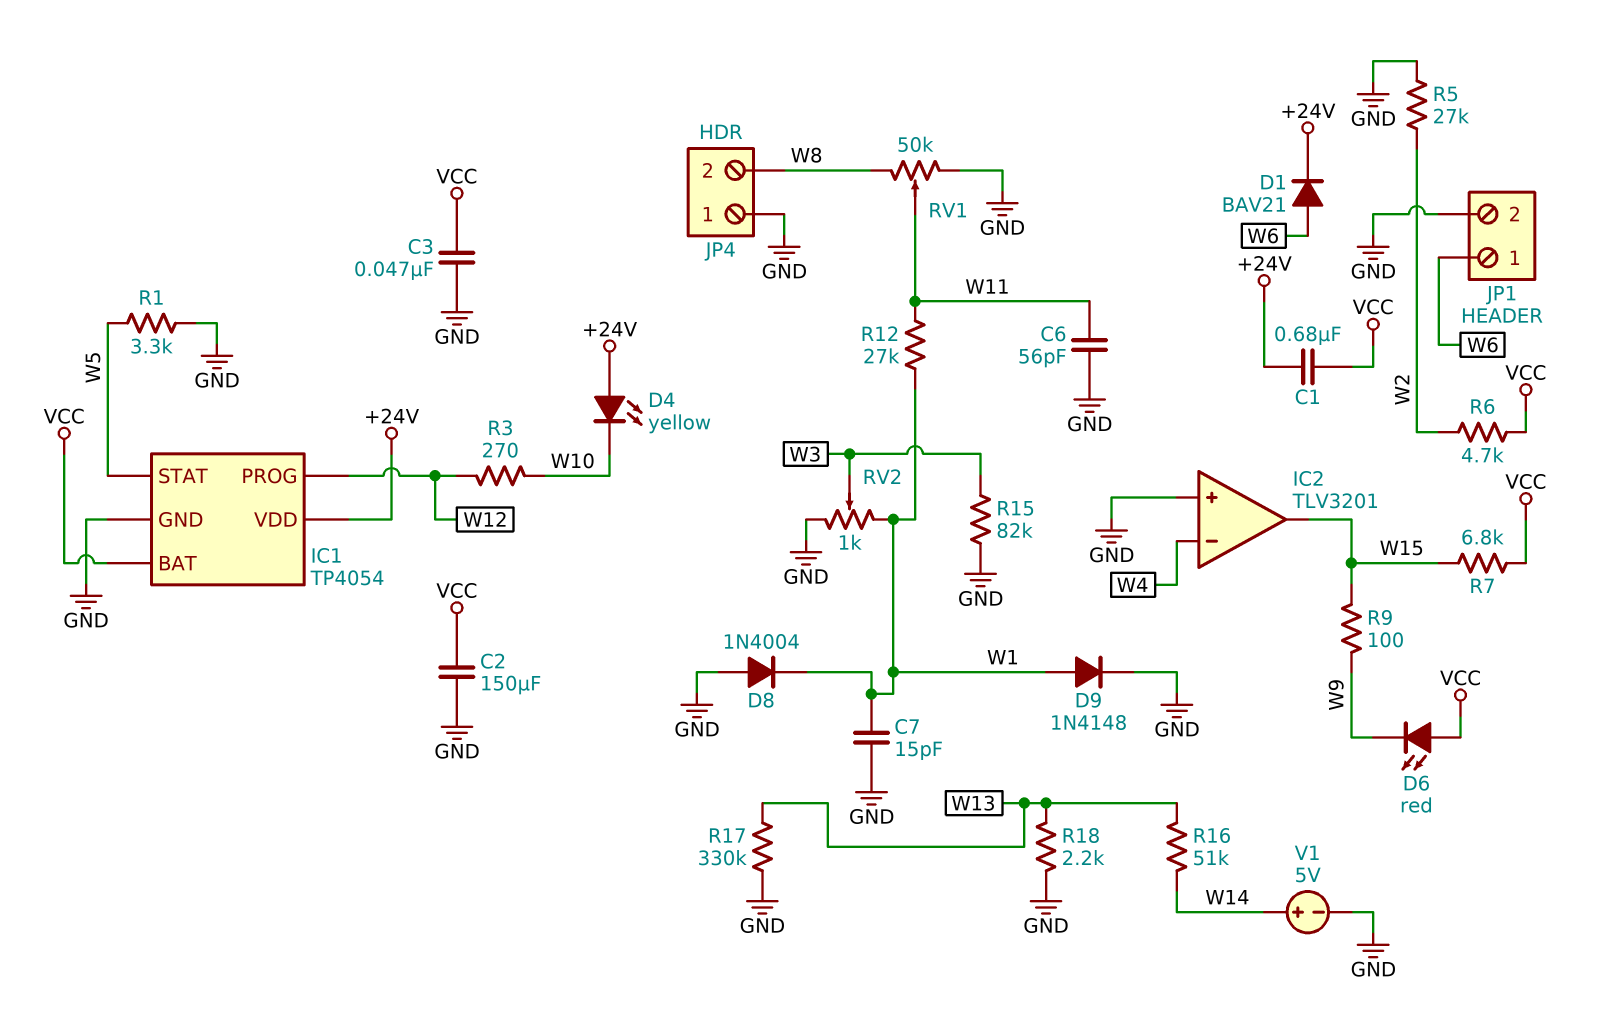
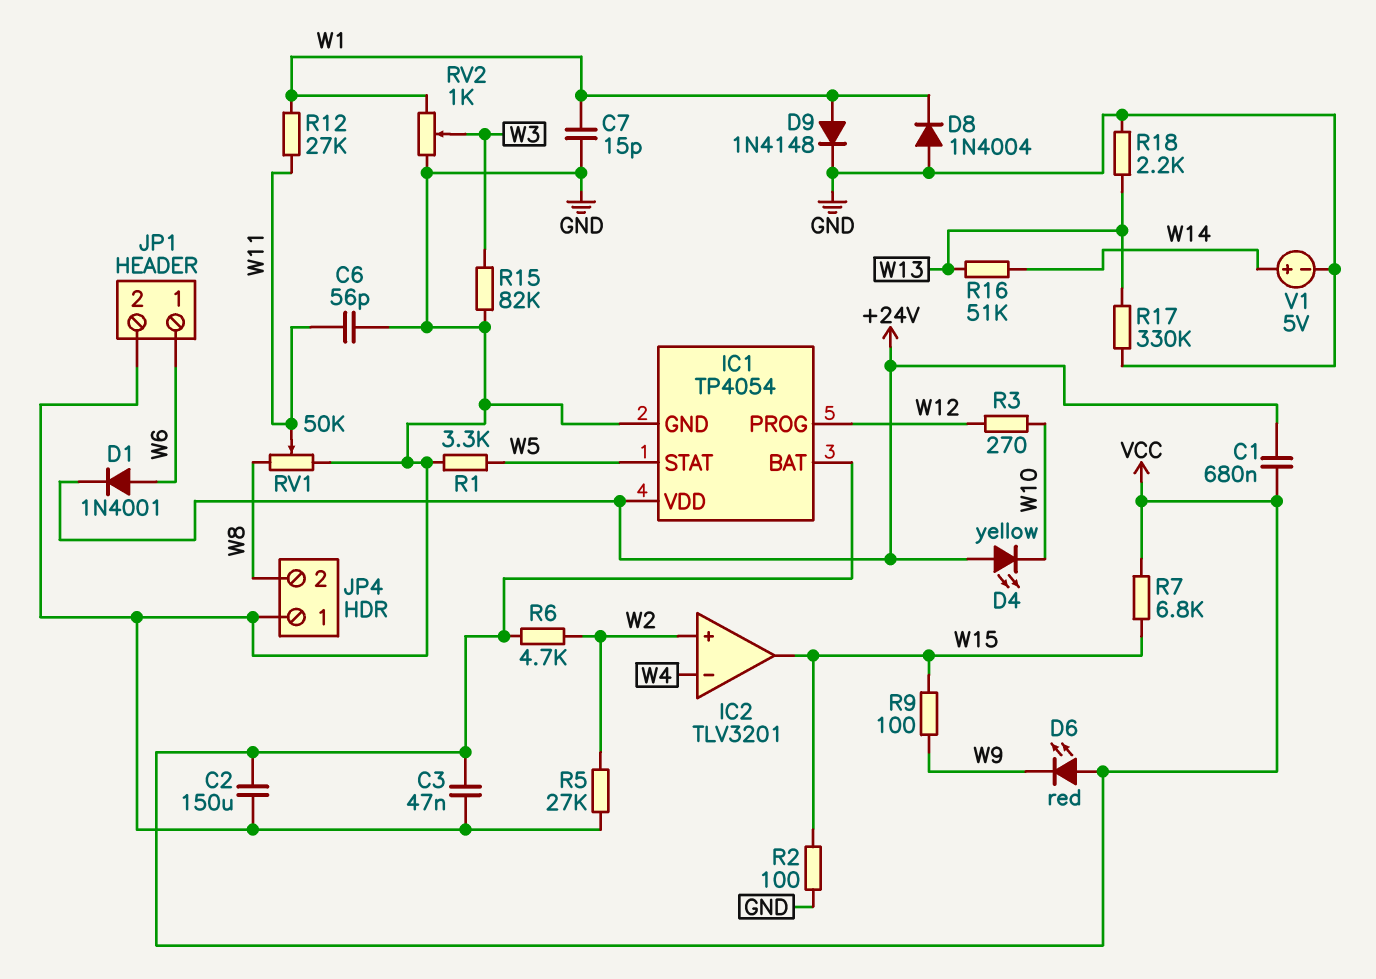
D1: diode BAV21 (A W6, K +24V) -> diode 1N4001 (A W6, K +24V)
IC2 pin in+: GND -> W2
R2: none -> 100 (GND, W15)

